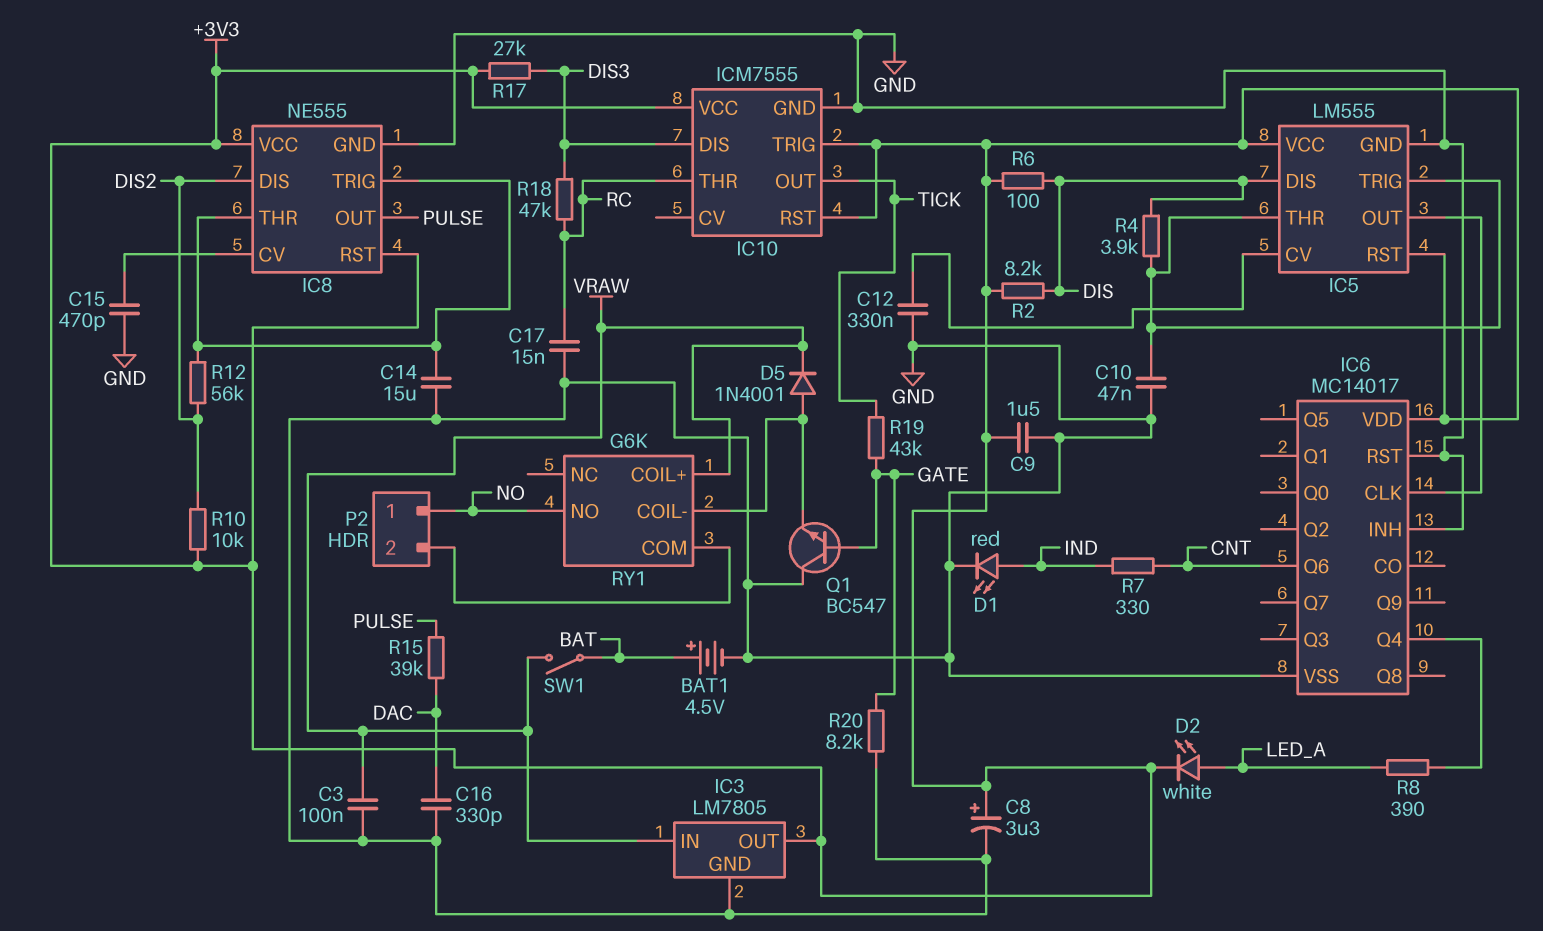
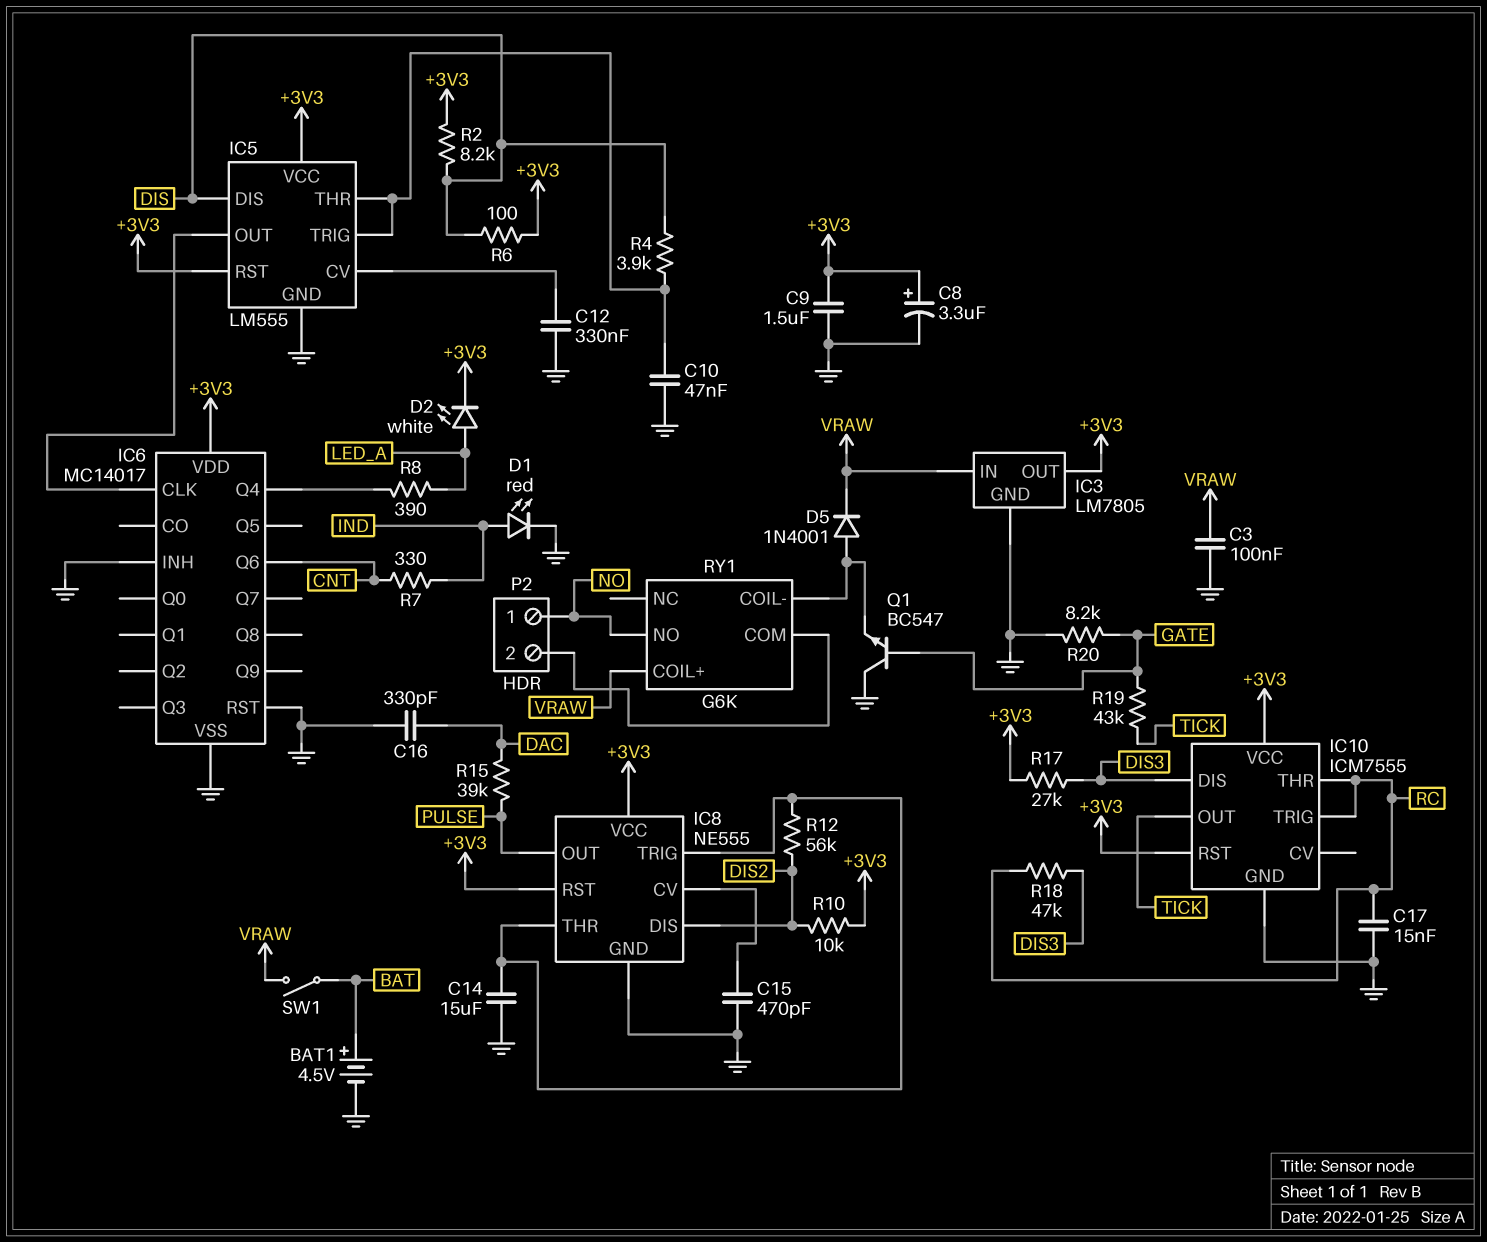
IC10 pin TRIG: +3V3 -> RC

